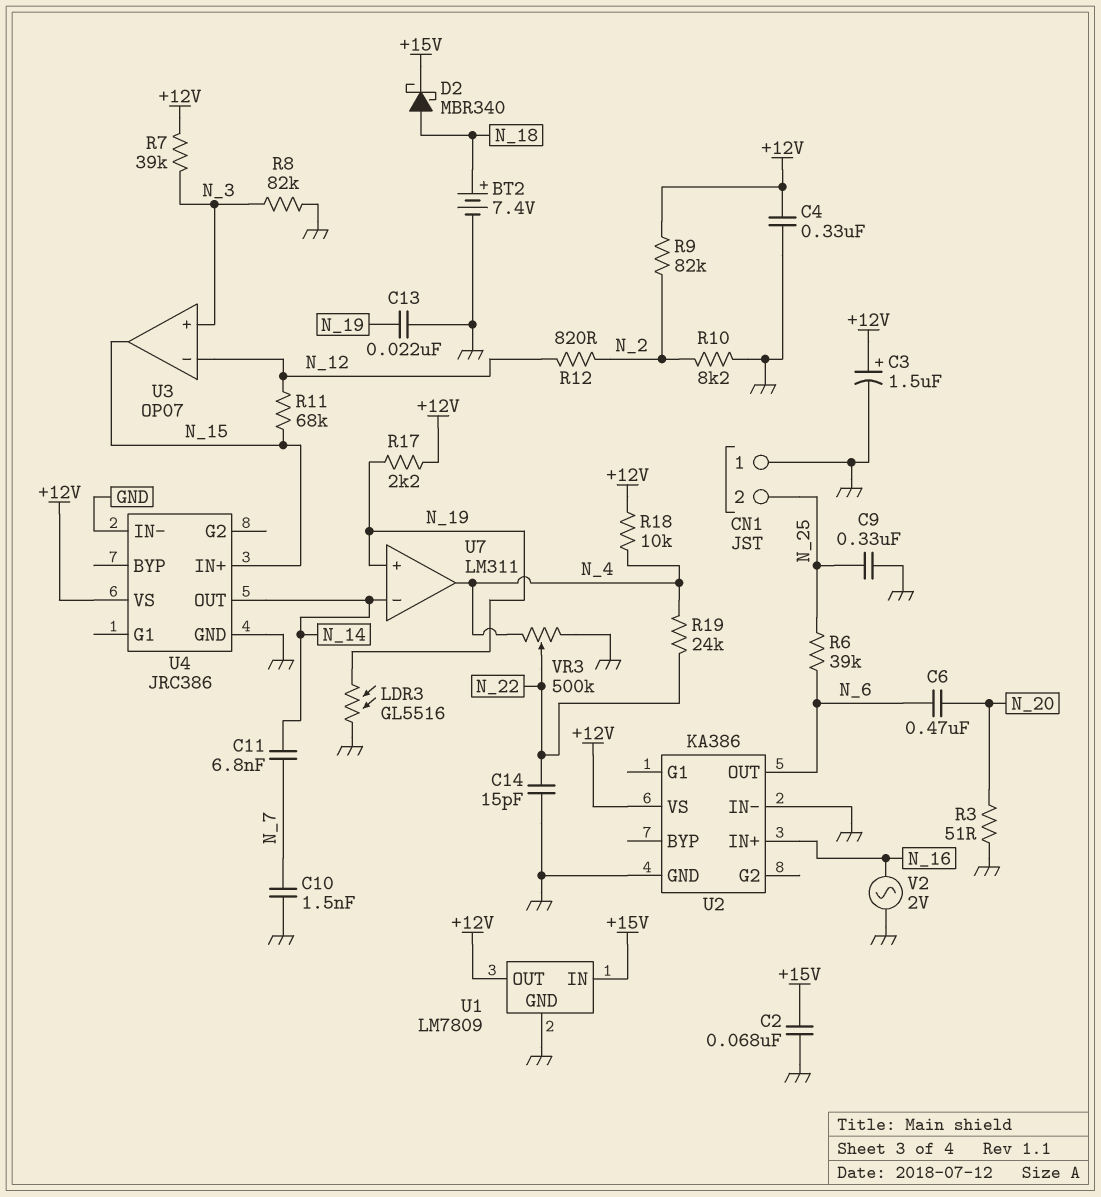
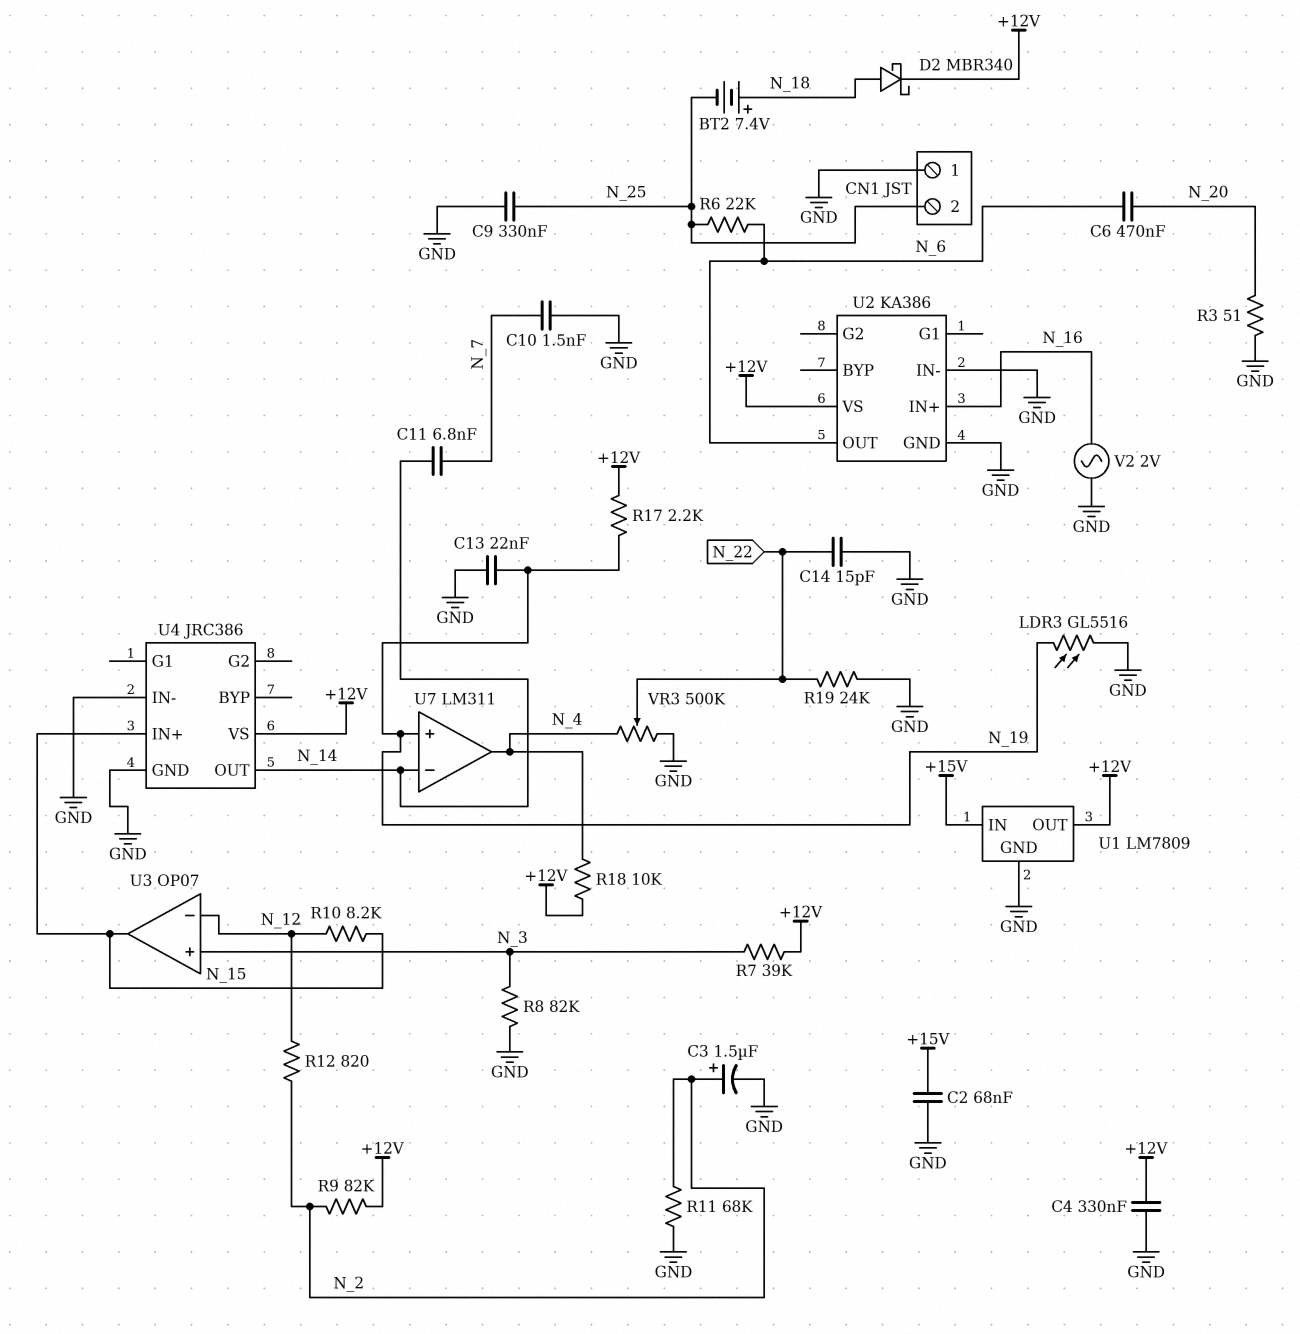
BT2: 7.4V (plus N_18, minus GND) -> 7.4V (plus N_18, minus N_25)
C3: 1.5uF (plus +12V, minus GND) -> 1.5uF (plus N_2, minus GND)
D2: schottky MBR340 (A N_18, K +15V) -> schottky MBR340 (A N_18, K +12V)
R6: 39k (N_6, N_25) -> 22k (N_6, N_25)
R10: 8.2k (GND, N_2) -> 8.2k (N_12, N_15)
R11: 68k (N_12, N_15) -> 68k (GND, N_2)
R19: 24k (N_4, N_22) -> 24k (GND, N_22)

